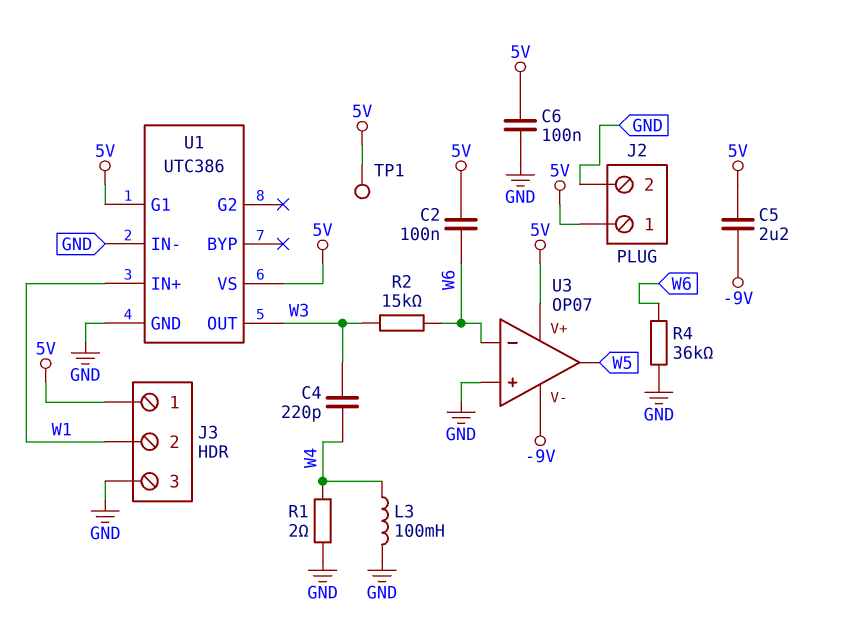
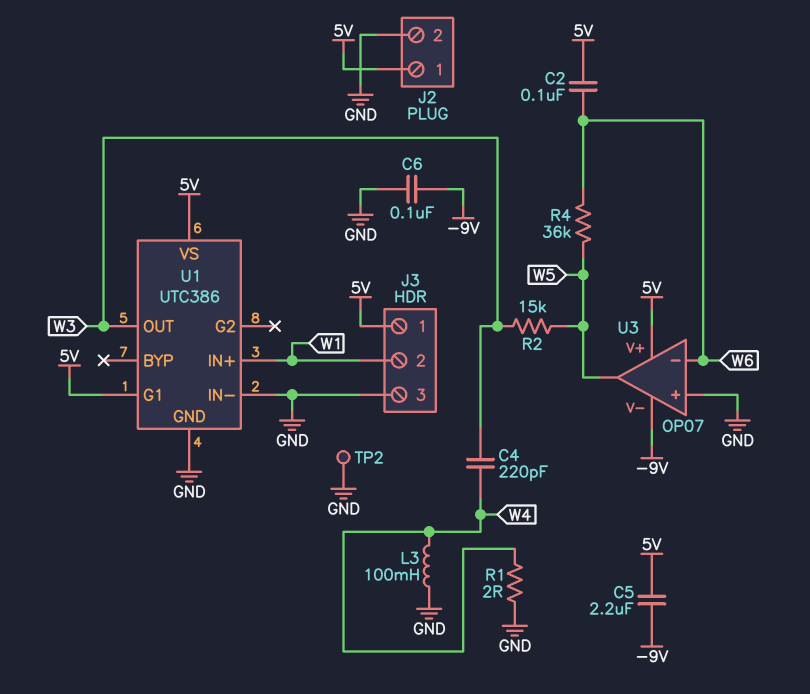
C6: 100nF (5V, GND) -> 100nF (-9V, GND)
R2: 15k (W3, W6) -> 15k (W3, W5)
R4: 36k (GND, W6) -> 36k (W5, W6)
TP1: test point (5V) -> none
TP2: none -> test point (GND)

